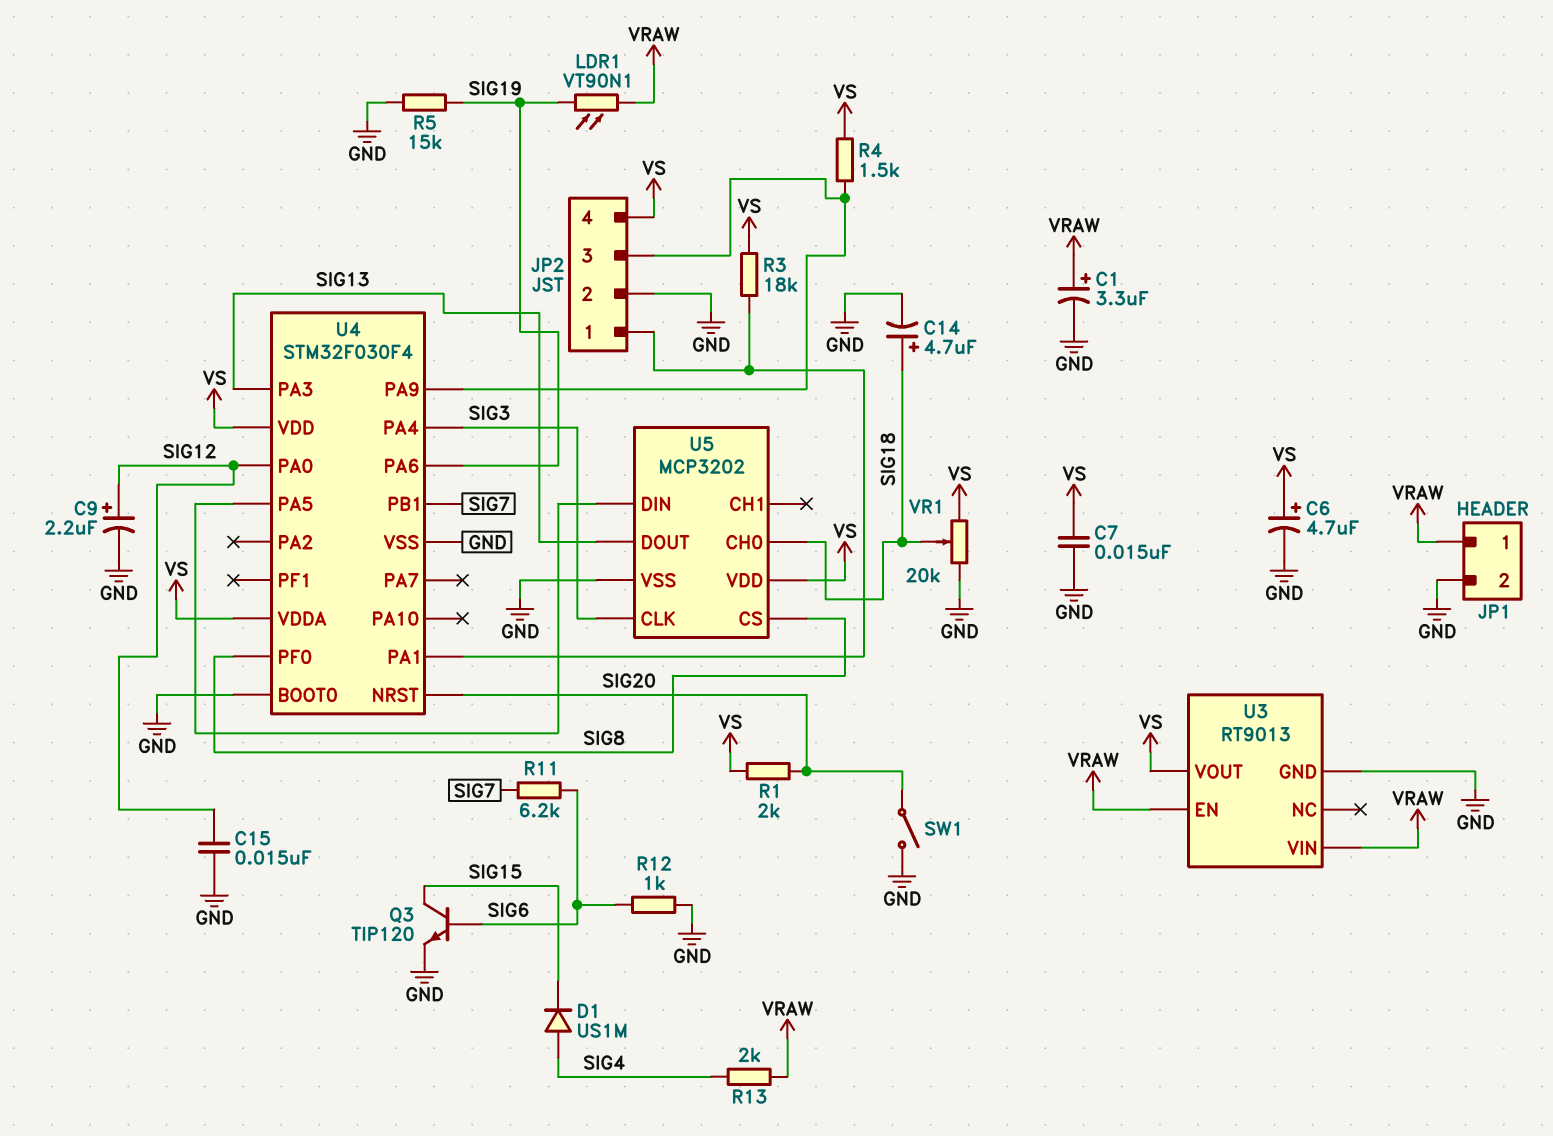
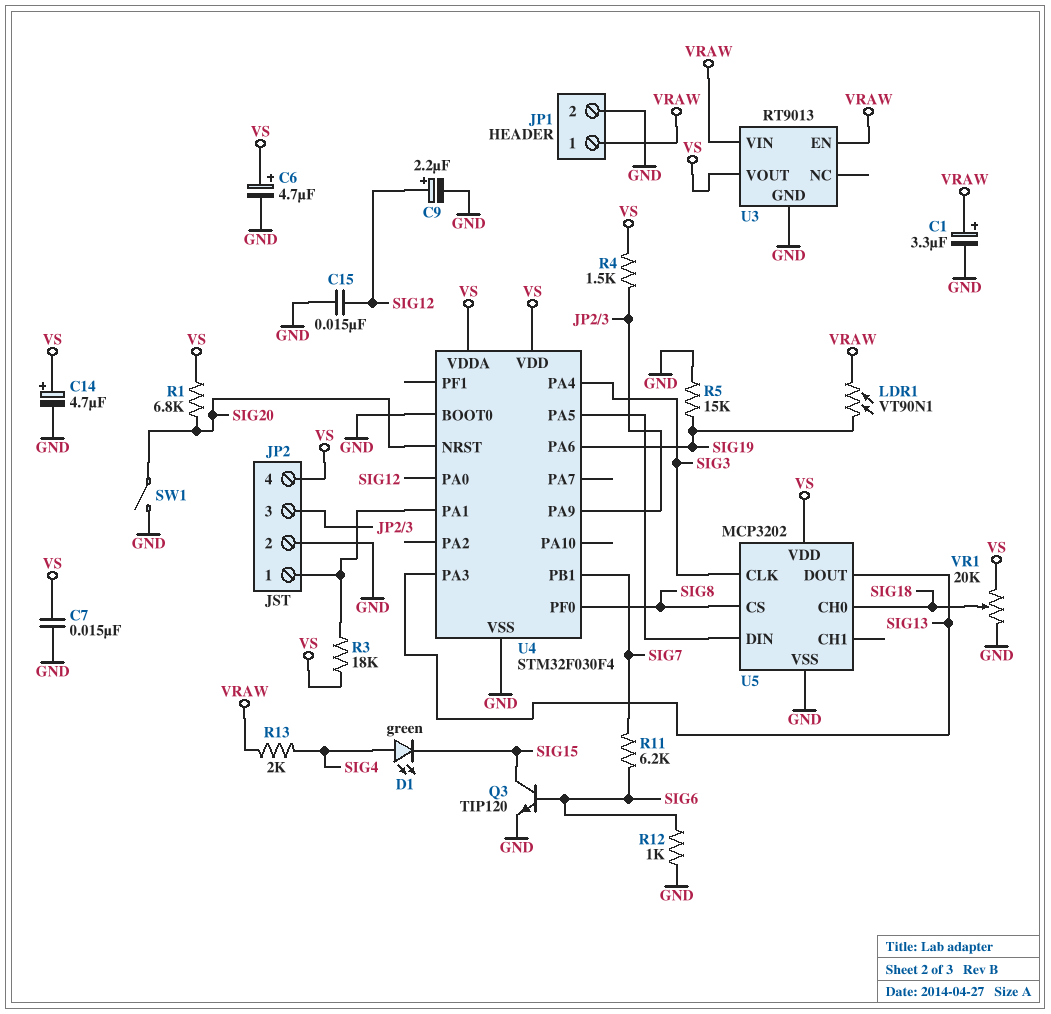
C14: 4.7uF (plus SIG18, minus GND) -> 4.7uF (plus VS, minus GND)
D1: diode US1M (A SIG4, K SIG15) -> LED green (A SIG4, K SIG15)
R1: 2k (SIG20, VS) -> 6.8k (SIG20, VS)

